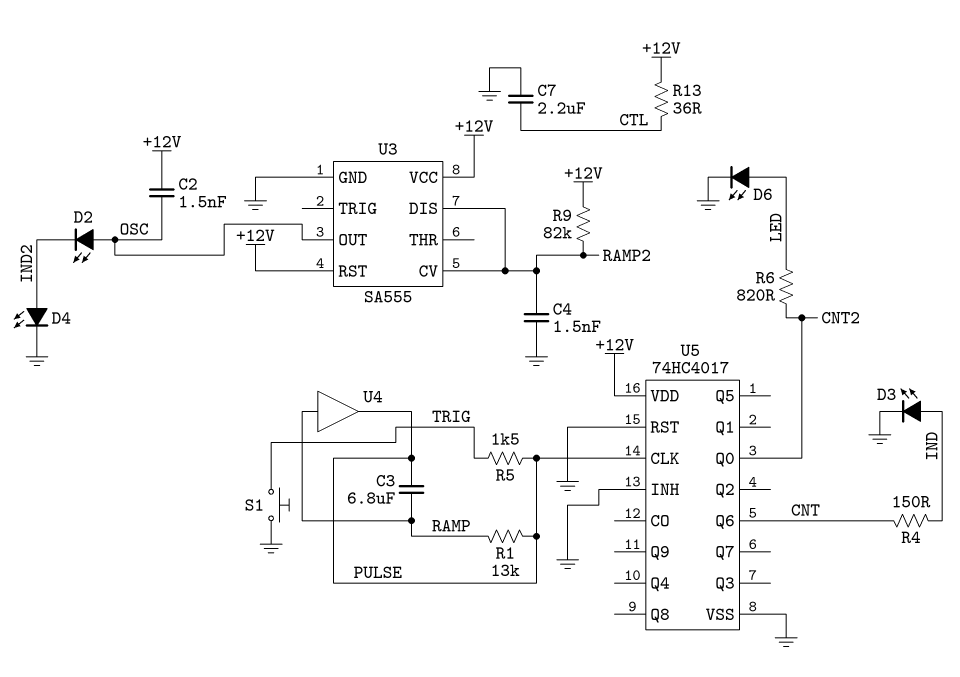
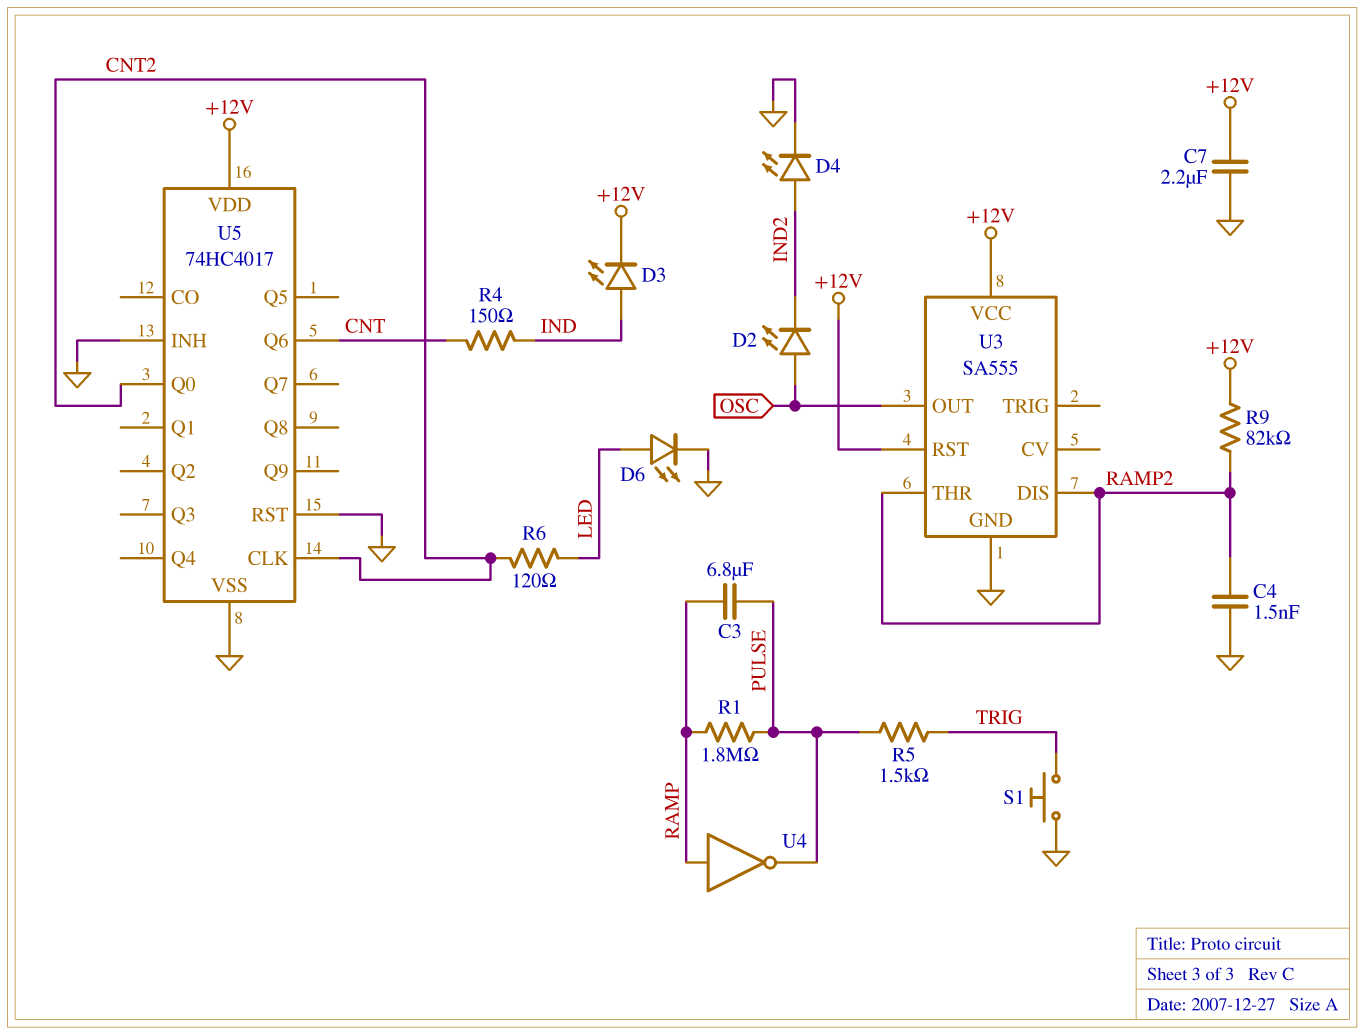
C2: 1.5nF (+12V, OSC) -> none
C7: 2.2uF (CTL, GND) -> 2.2uF (+12V, GND)
D3: LED (A IND, K GND) -> LED (A IND, K +12V)
R1: 13k (PULSE, RAMP) -> 1.8M (PULSE, RAMP)
R6: 820 (CNT2, LED) -> 120 (CNT2, LED)
R13: 36 (+12V, CTL) -> none
U3 pin CV: RAMP2 -> none
U3 pin THR: none -> RAMP2
U4: buffer (in RAMP, out PULSE) -> NOT (in RAMP, out PULSE)
U5 pin CLK: PULSE -> CNT2

